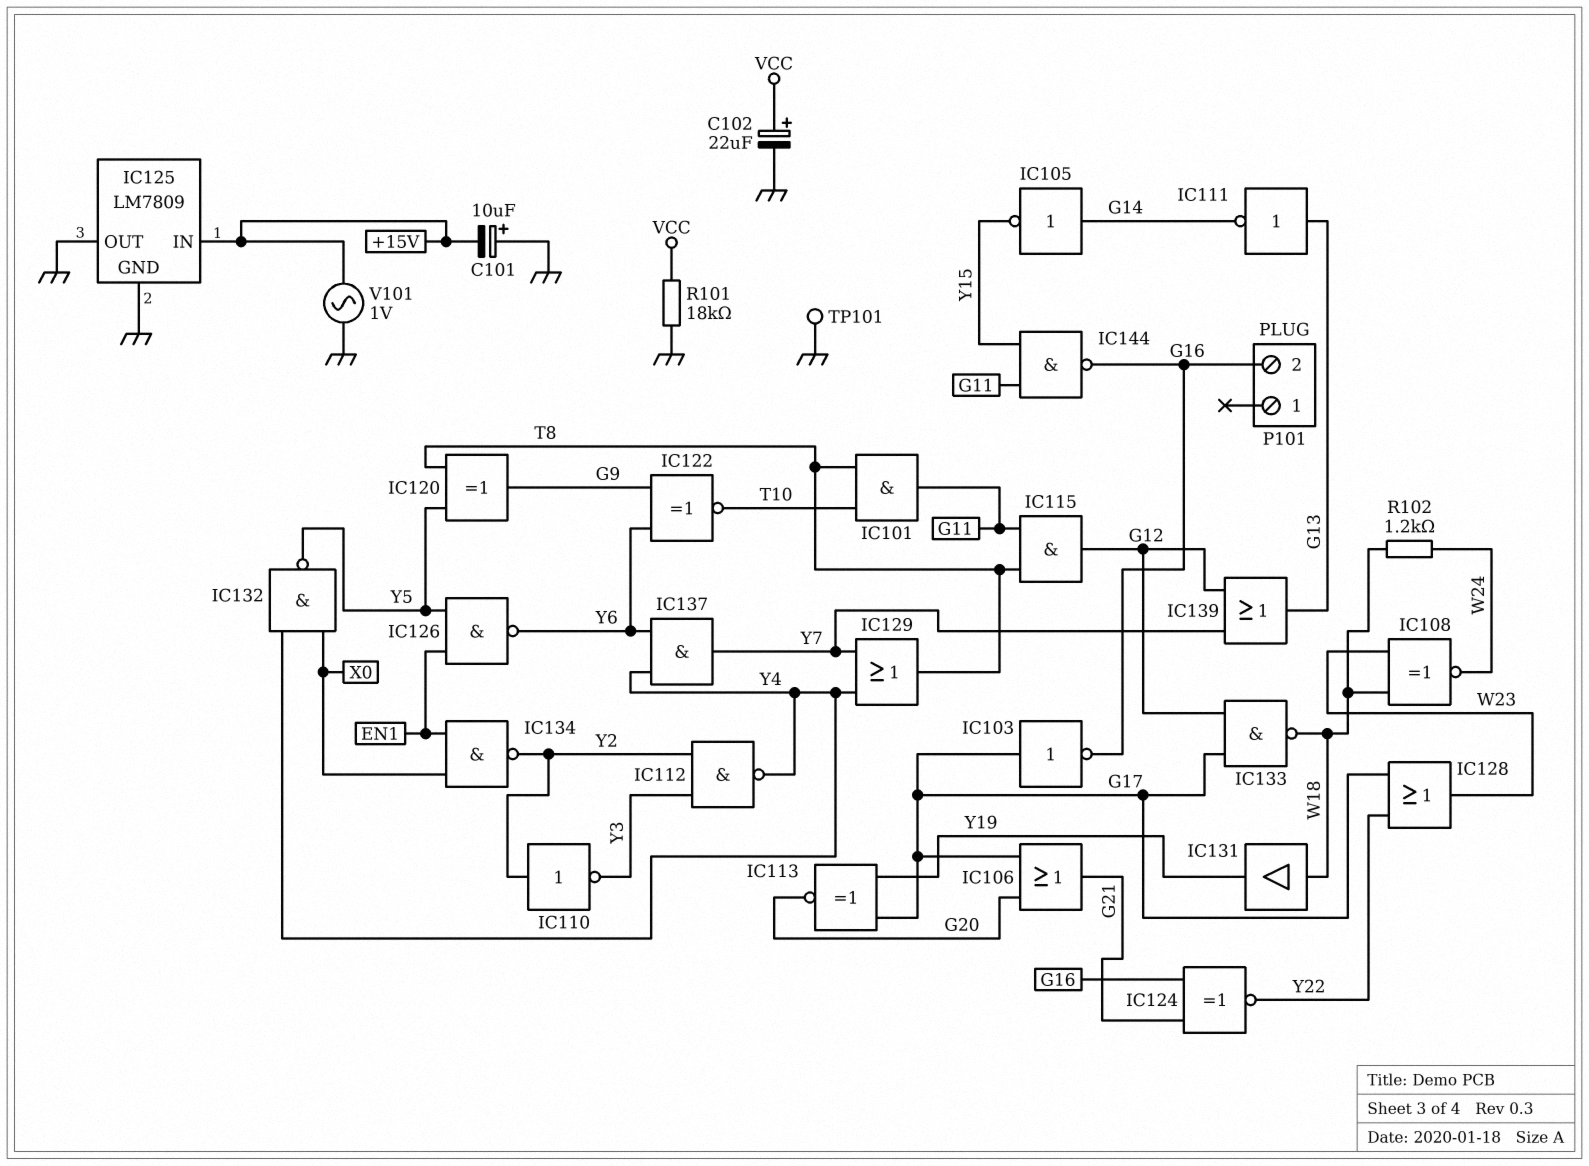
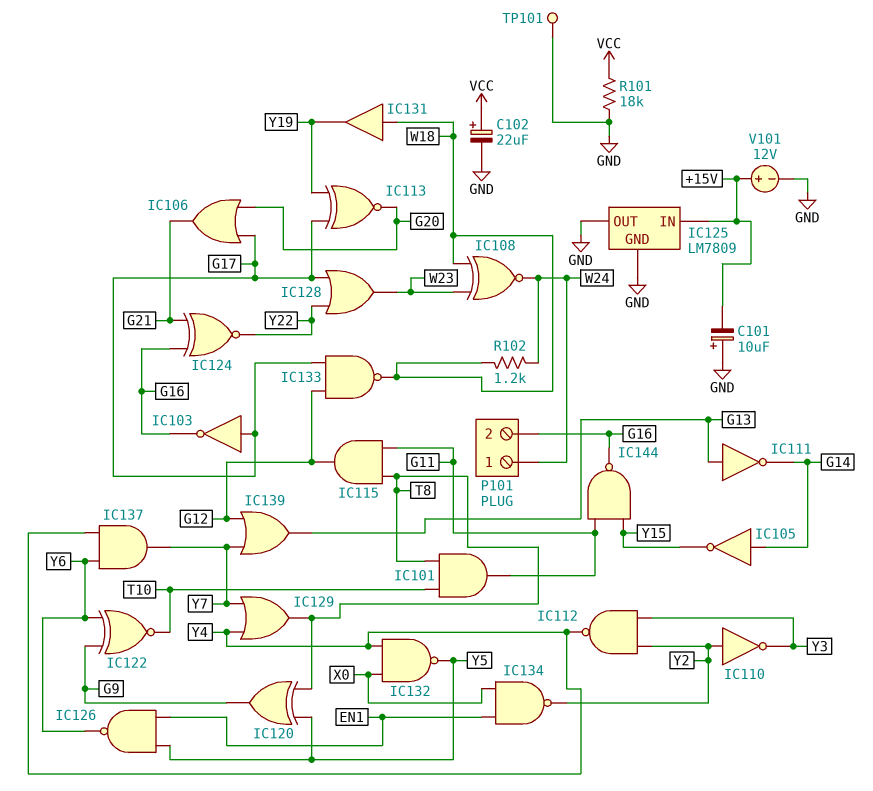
P101 pin 1: none -> W24
V101: AC 1V (+15V, GND) -> 12V (plus +15V, minus GND)

